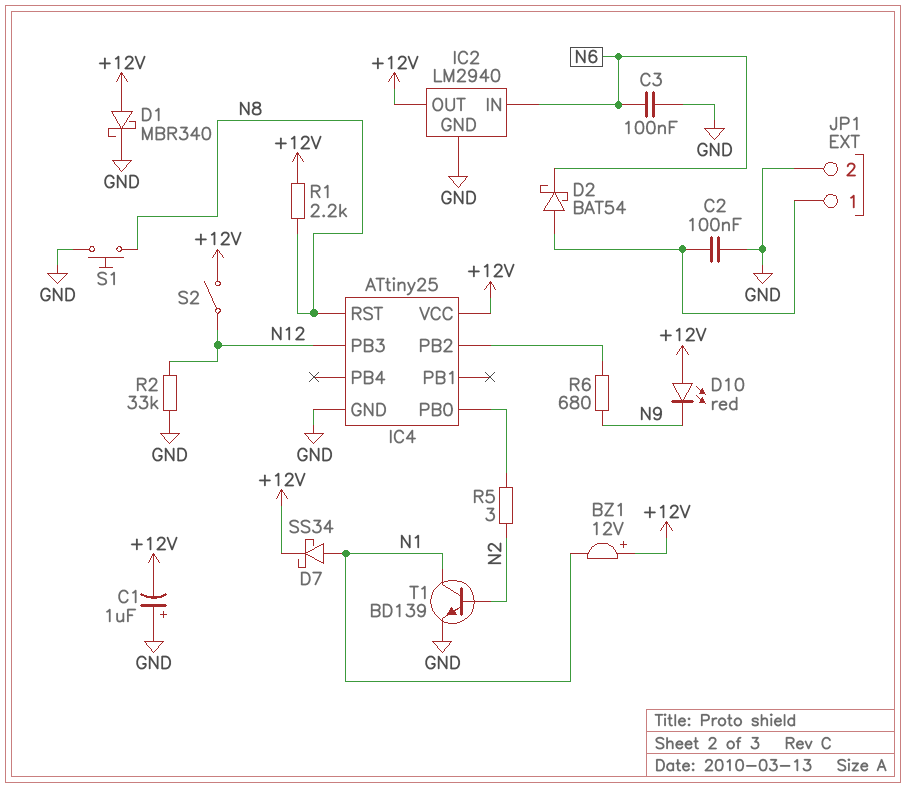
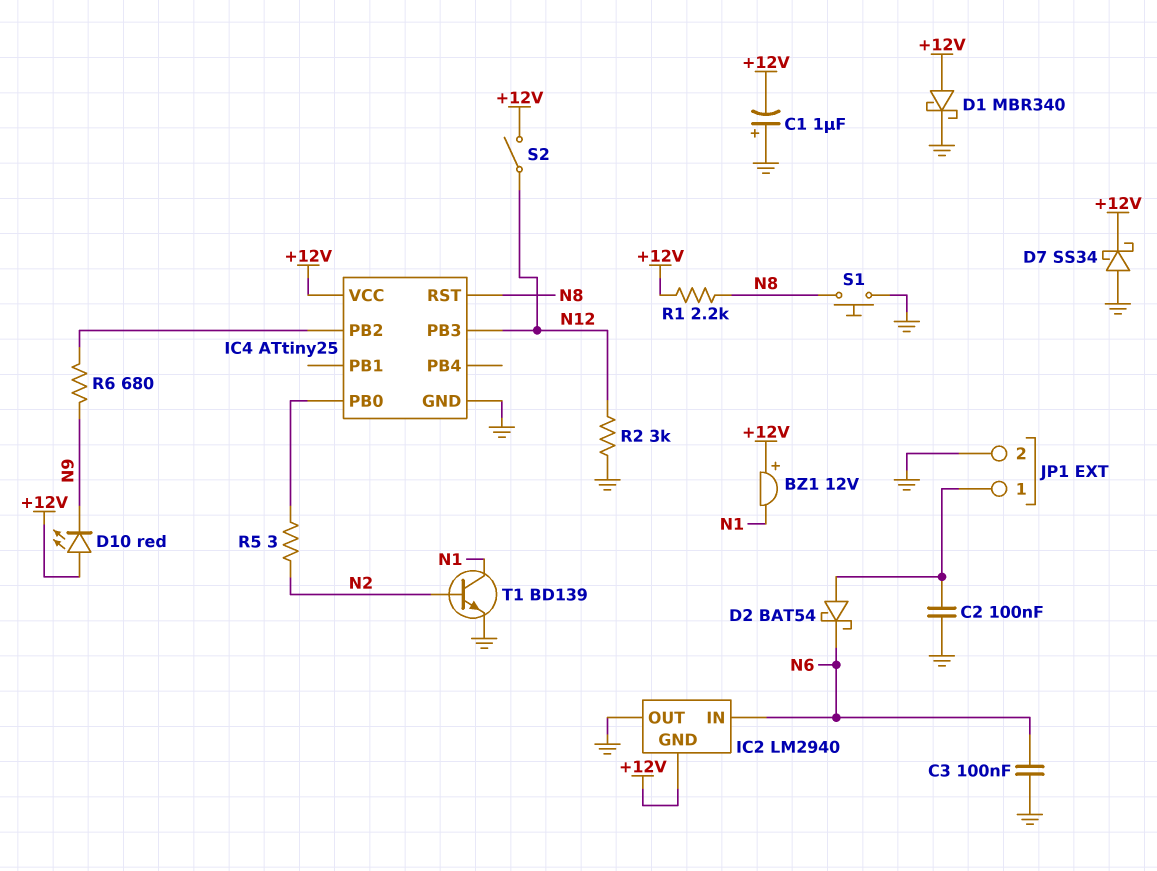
D7: schottky SS34 (A N1, K +12V) -> schottky SS34 (A GND, K +12V)
IC2 pin GND: GND -> +12V
IC2 pin OUT: +12V -> GND
R2: 33k (GND, N12) -> 3k (GND, N12)

